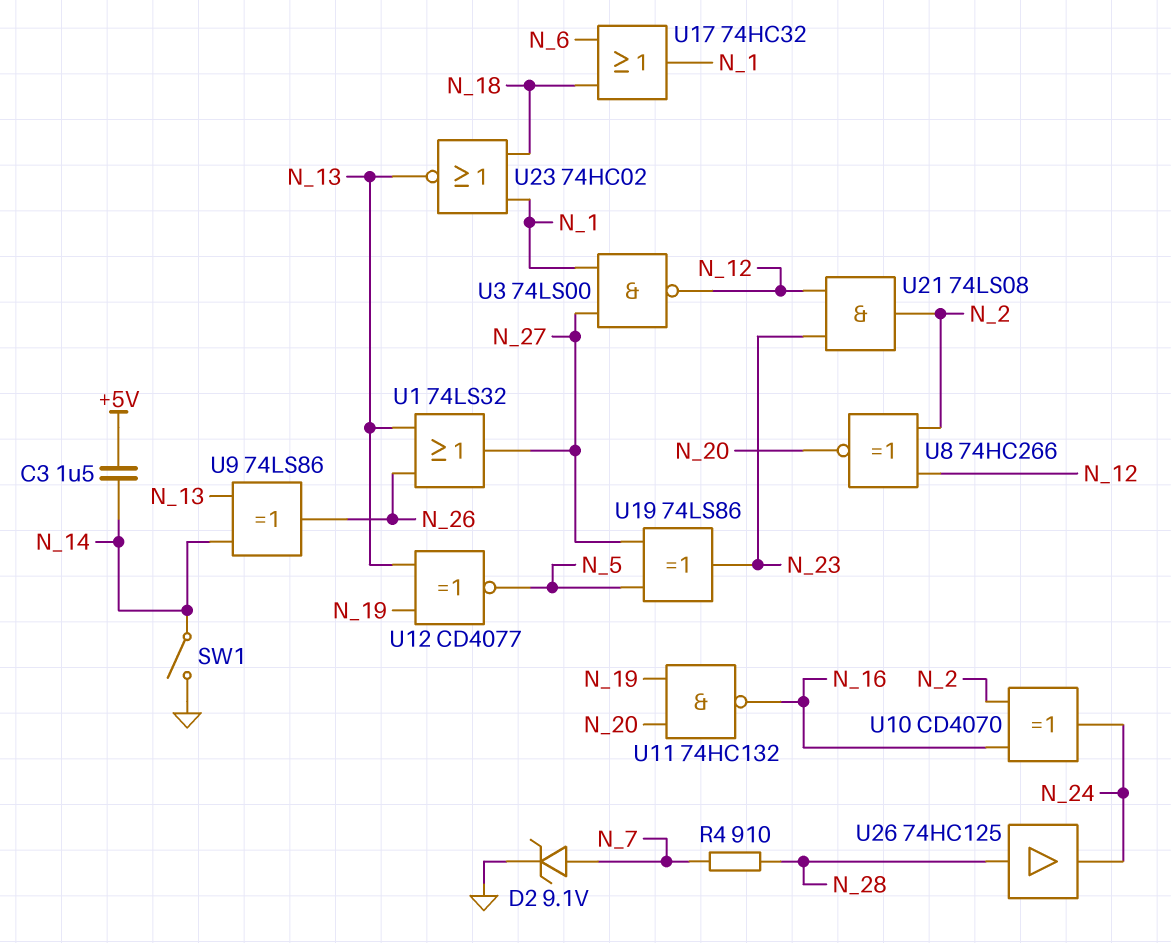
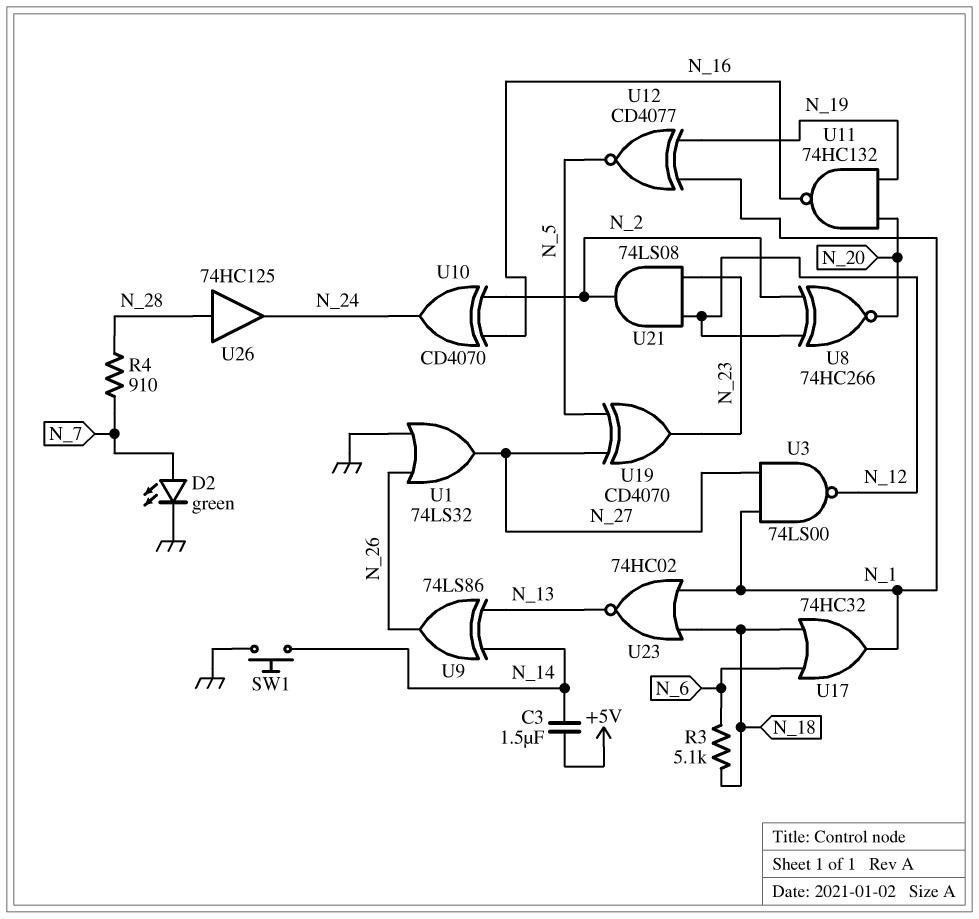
D2: zener 9.1V (A N_7, K GND) -> LED green (A N_7, K GND)
R3: none -> 5.1k (N_6, N_18)
SW1: switch (GND, N_14) -> button (GND, N_14)
U1: OR 74LS32 (in N_13, in N_26, out N_27) -> OR 74LS32 (in GND, in N_26, out N_27)
U12: XNOR CD4077 (in N_13, in N_19, out N_5) -> XNOR CD4077 (in N_1, in N_19, out N_5)
U19: XOR 74LS86 (in N_5, in N_27, out N_23) -> XOR CD4070 (in N_5, in N_27, out N_23)

